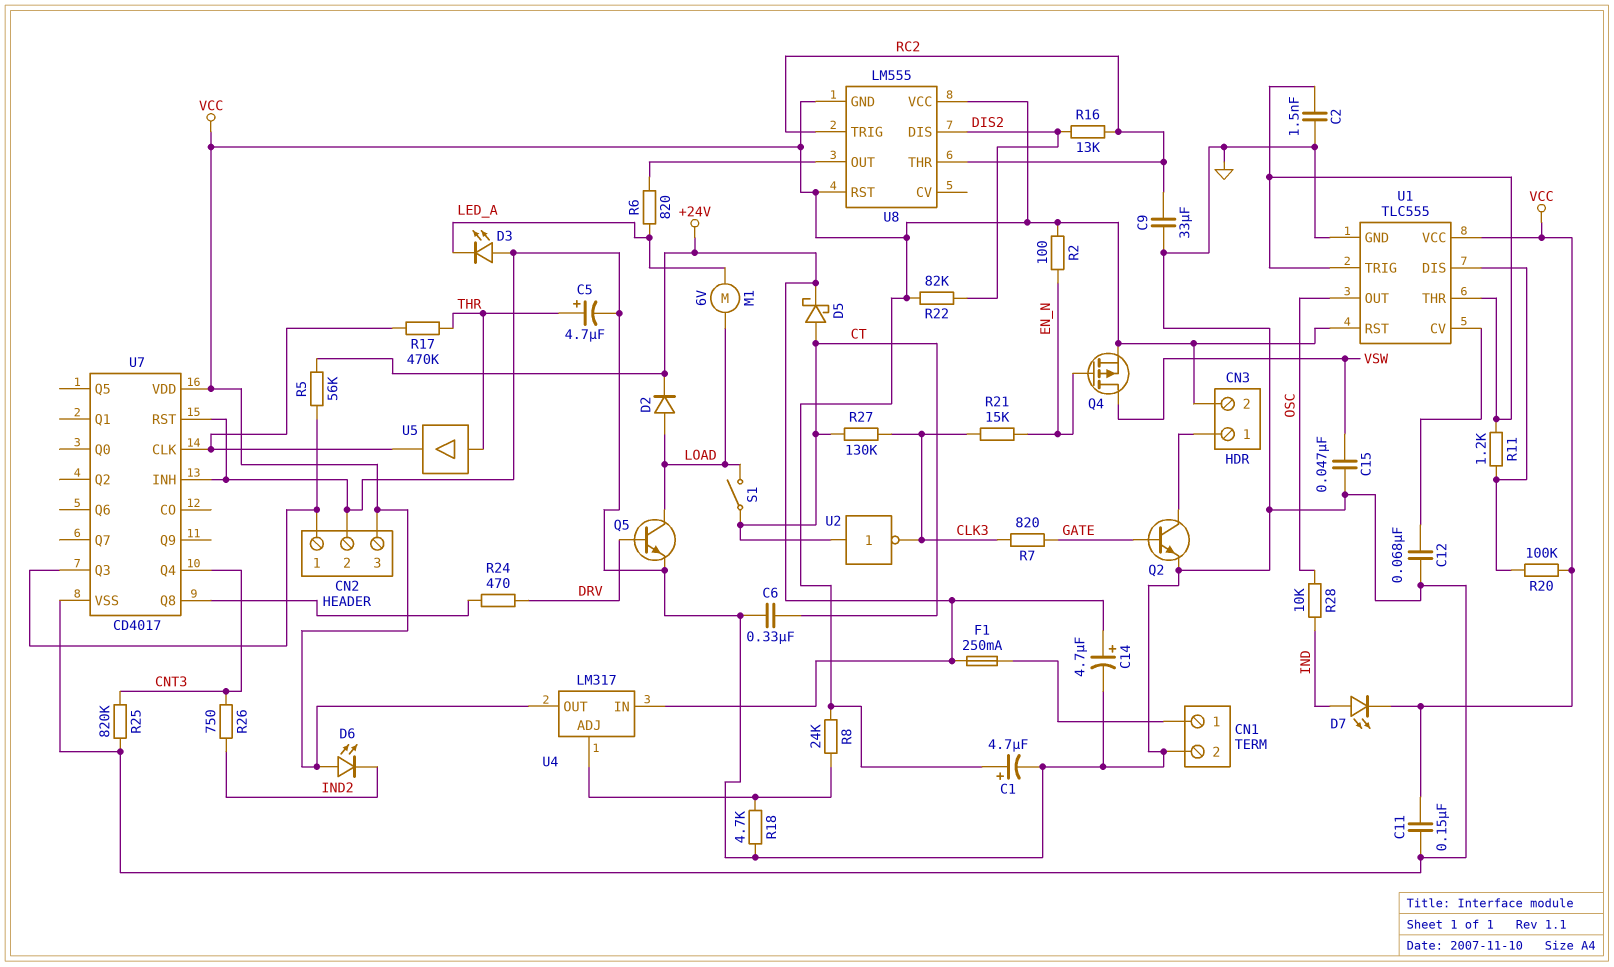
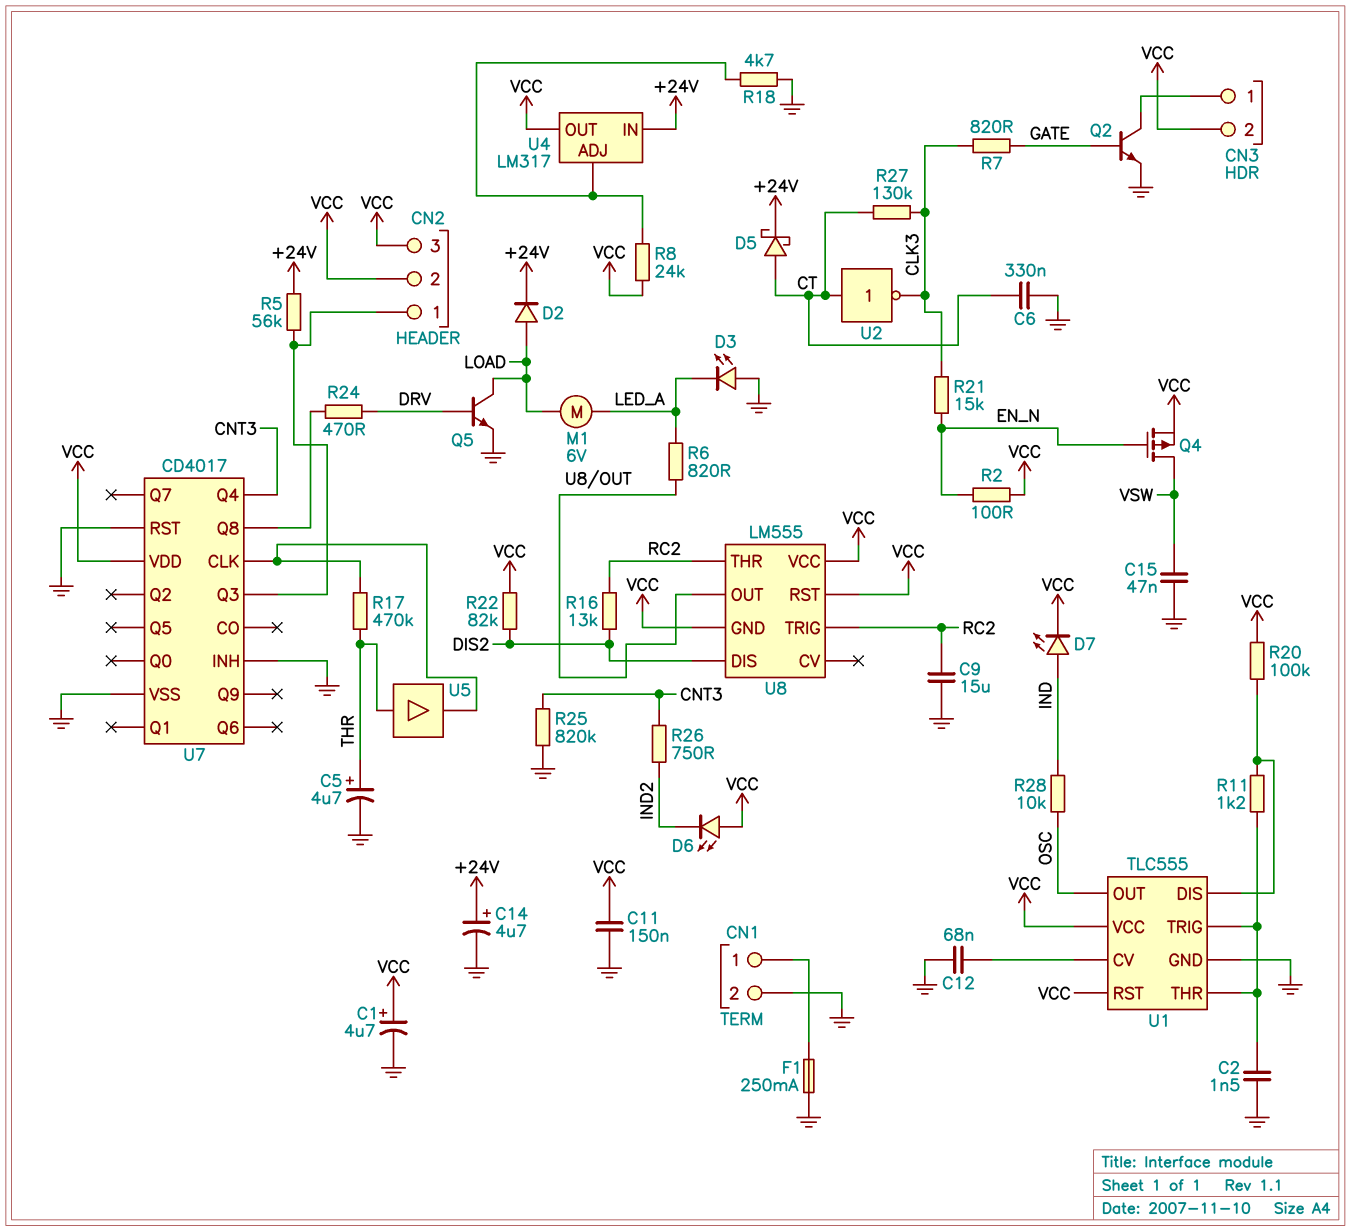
C9: 33uF (GND, RC2) -> 15uF (GND, RC2)
CN2 pin 2: GND -> VCC
F1: 250mA (+24V, CN1/1) -> 250mA (CN1/1, GND)
S1: switch (CT, LOAD) -> none

